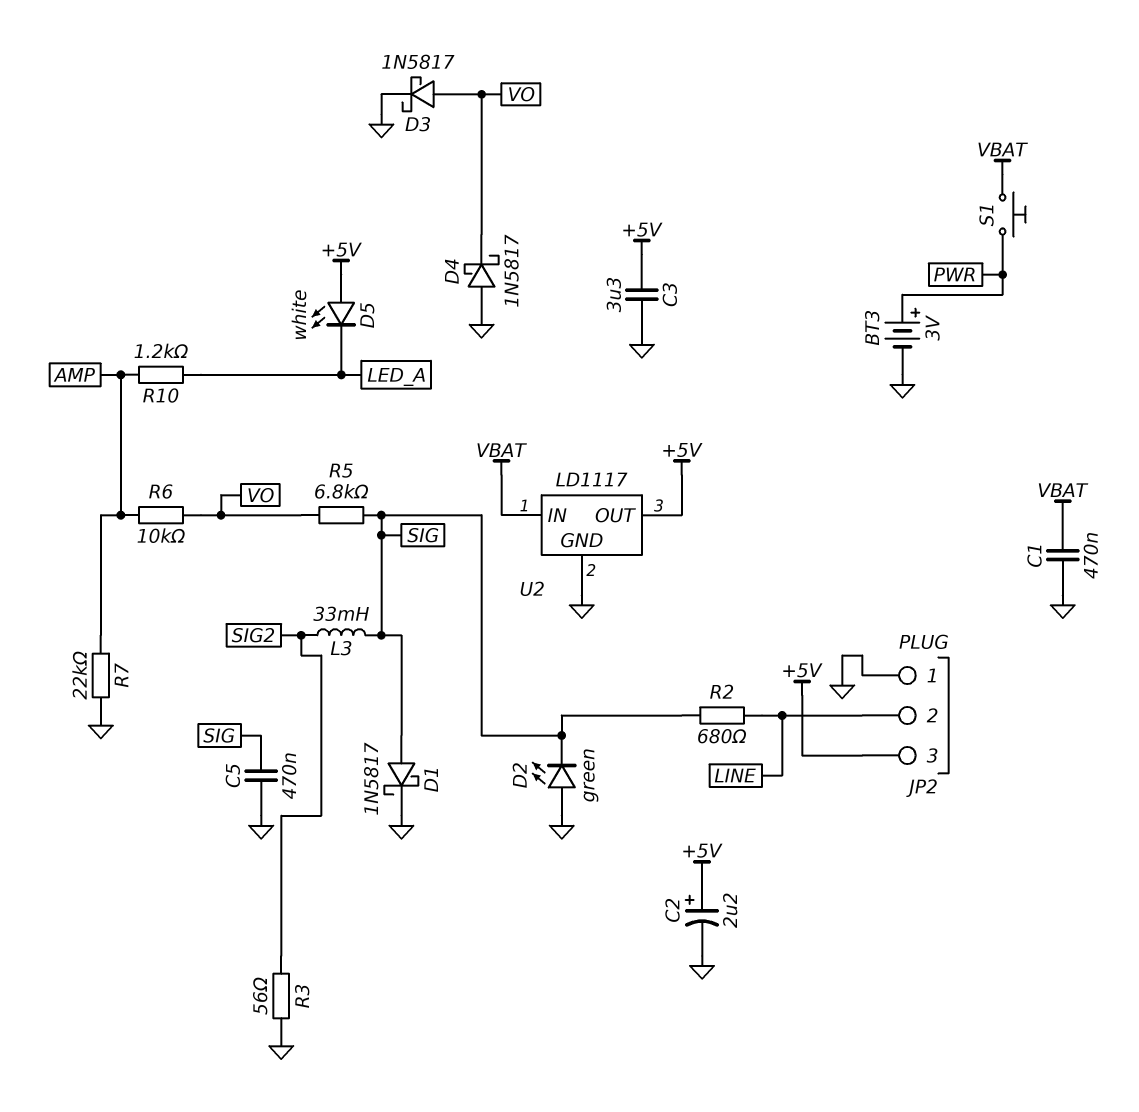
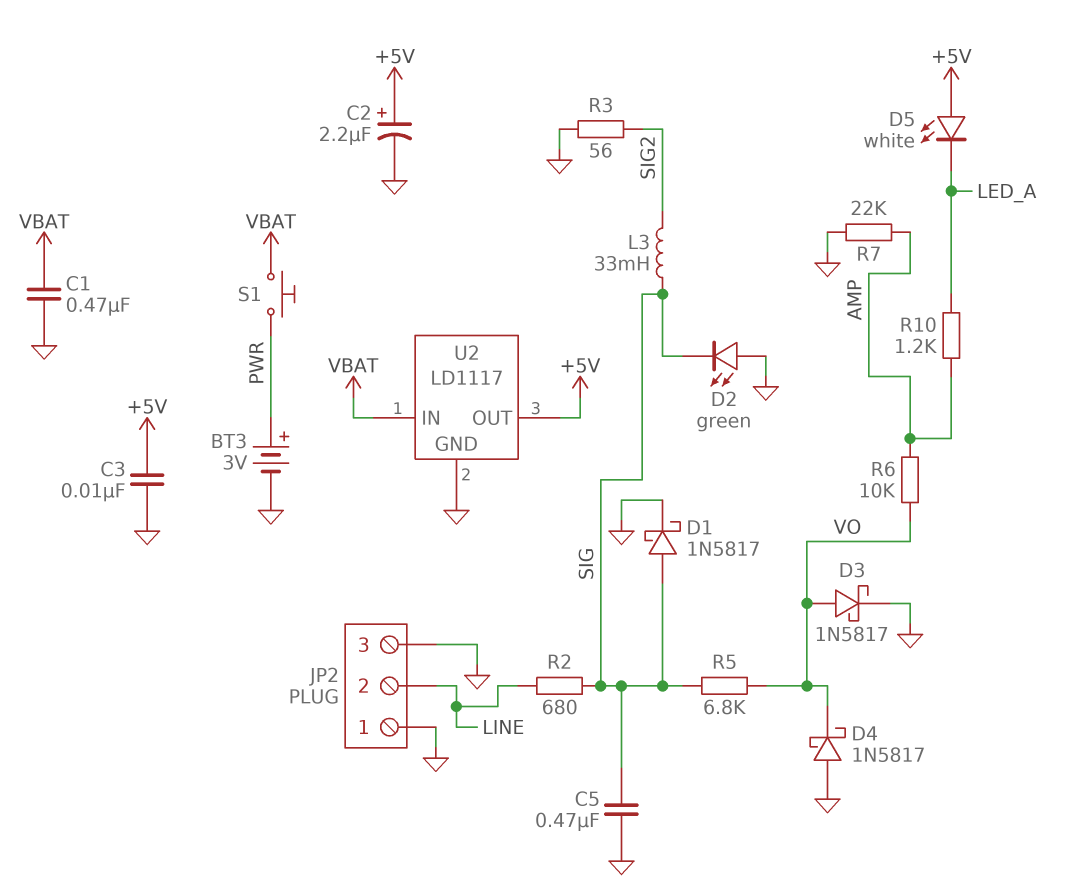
C3: 3.3uF (+5V, GND) -> 10nF (+5V, GND)
JP2 pin 3: +5V -> GND

